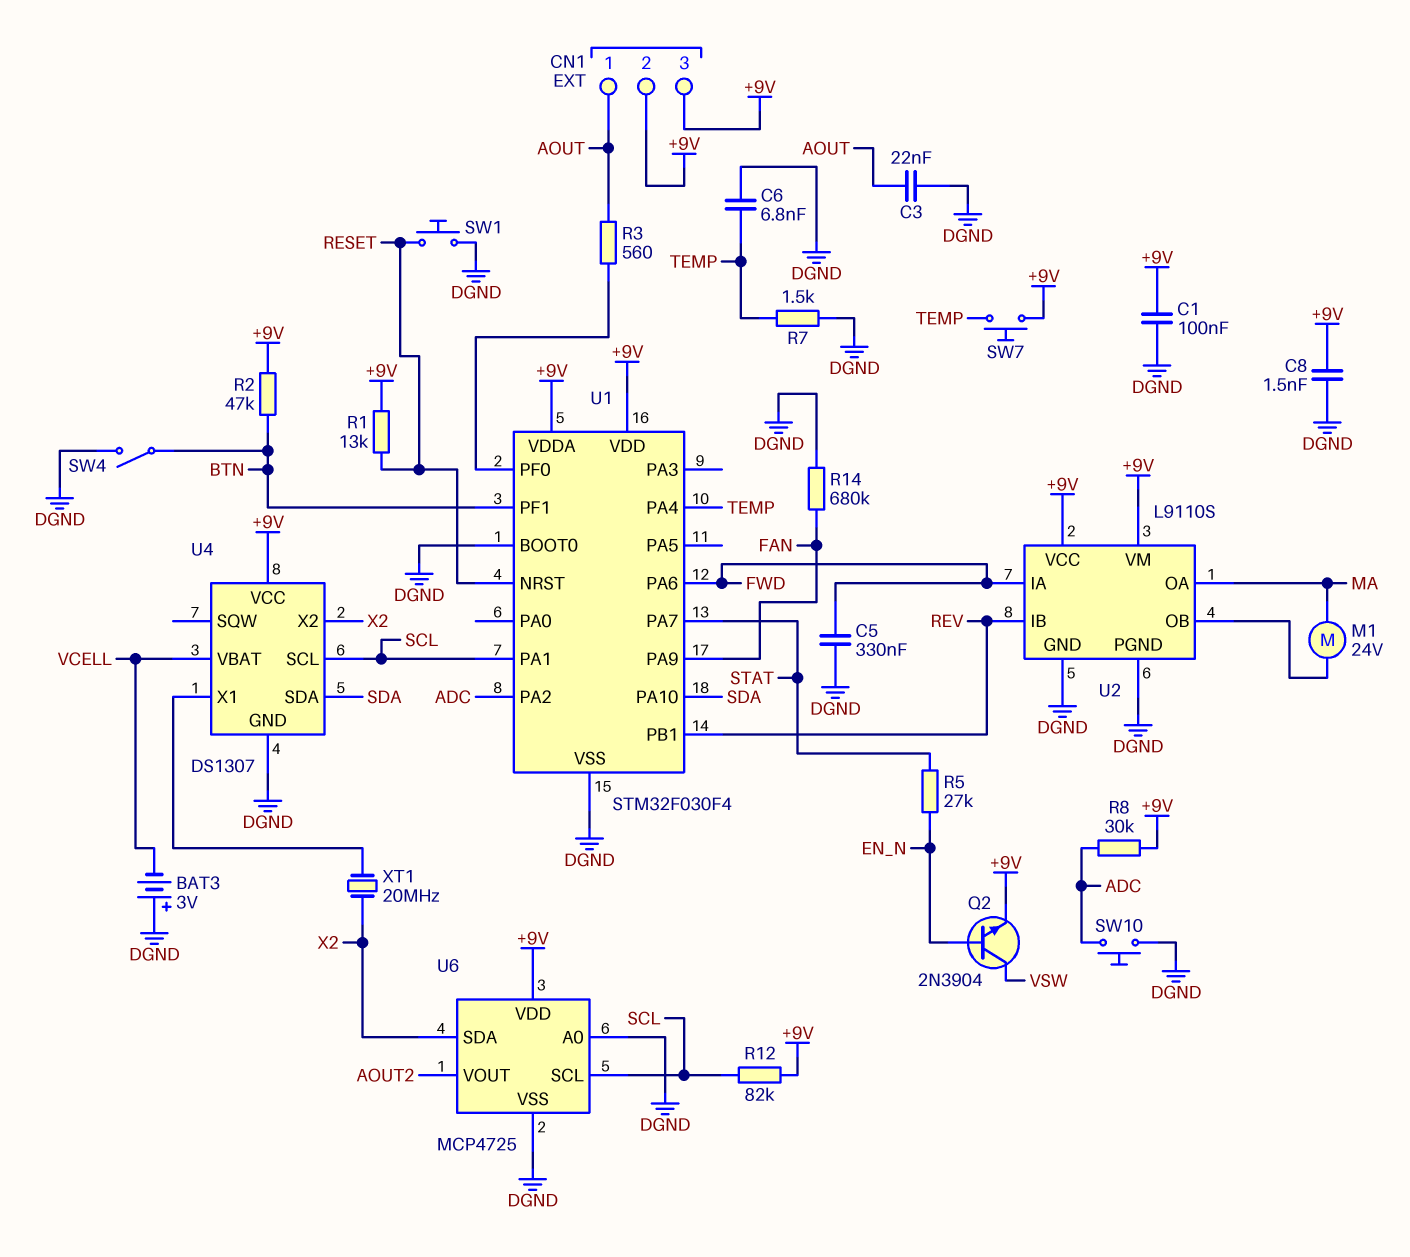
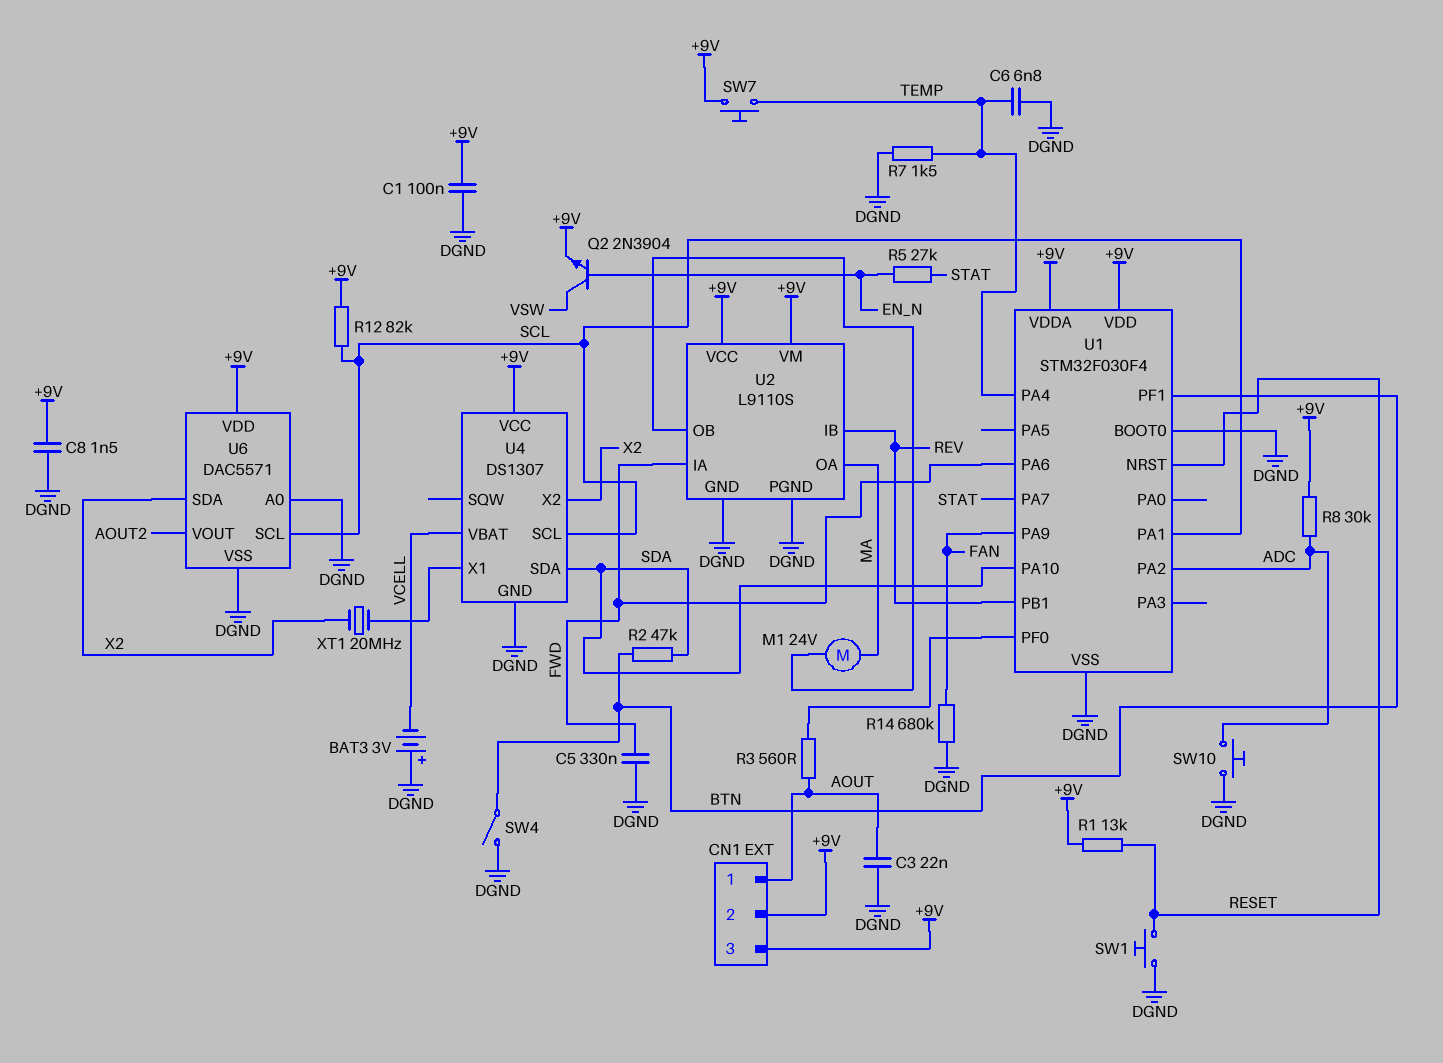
R2: 47k (+9V, BTN) -> 47k (BTN, SDA)
U6: MCP4725 -> DAC5571

